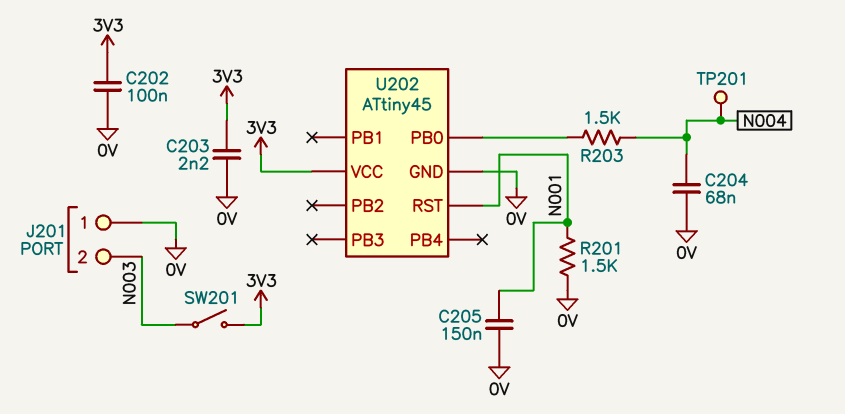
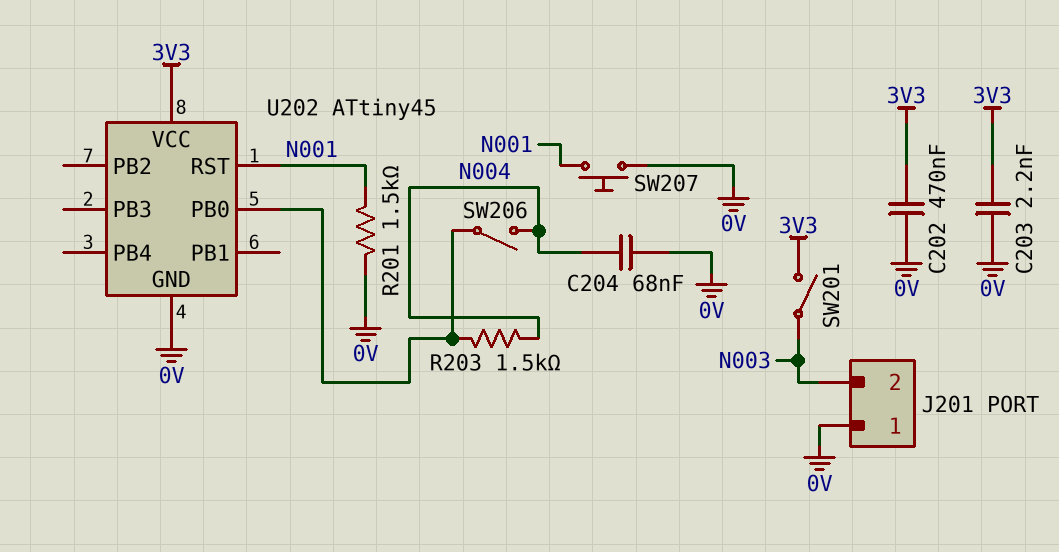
C202: 100nF (0V, 3V3) -> 470nF (0V, 3V3)
C205: 150nF (0V, N001) -> none
SW206: none -> switch (N004, U202/PB0)
SW207: none -> button (0V, N001)
TP201: test point (N004) -> none

